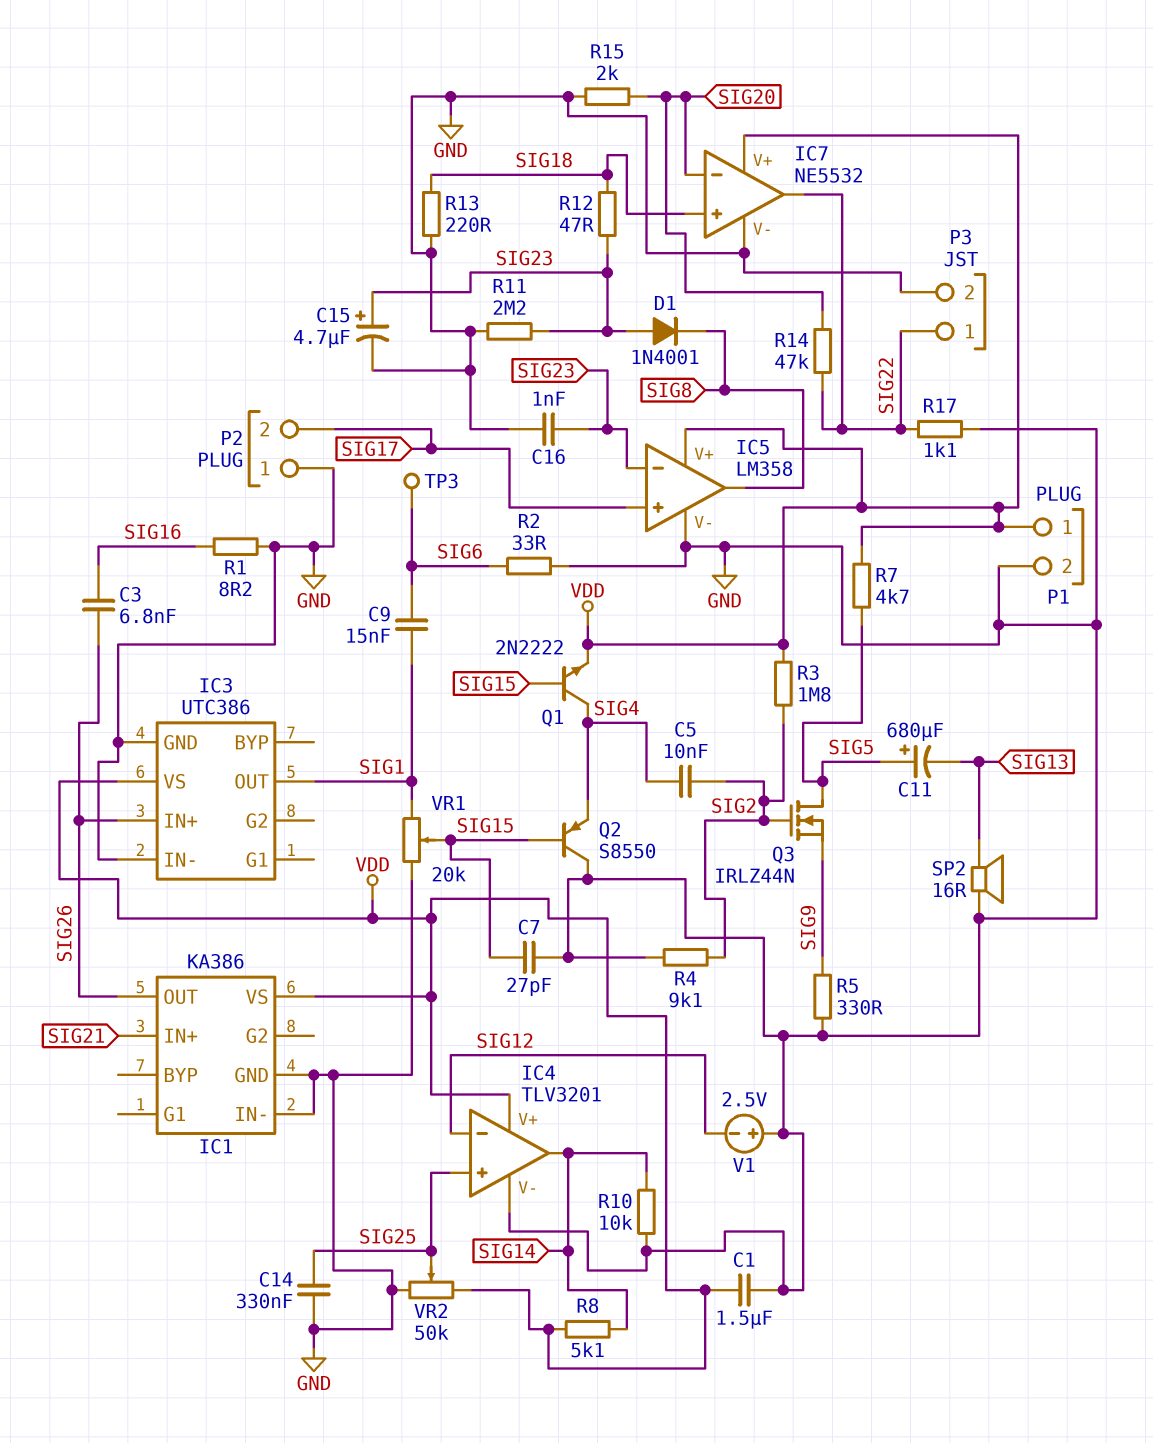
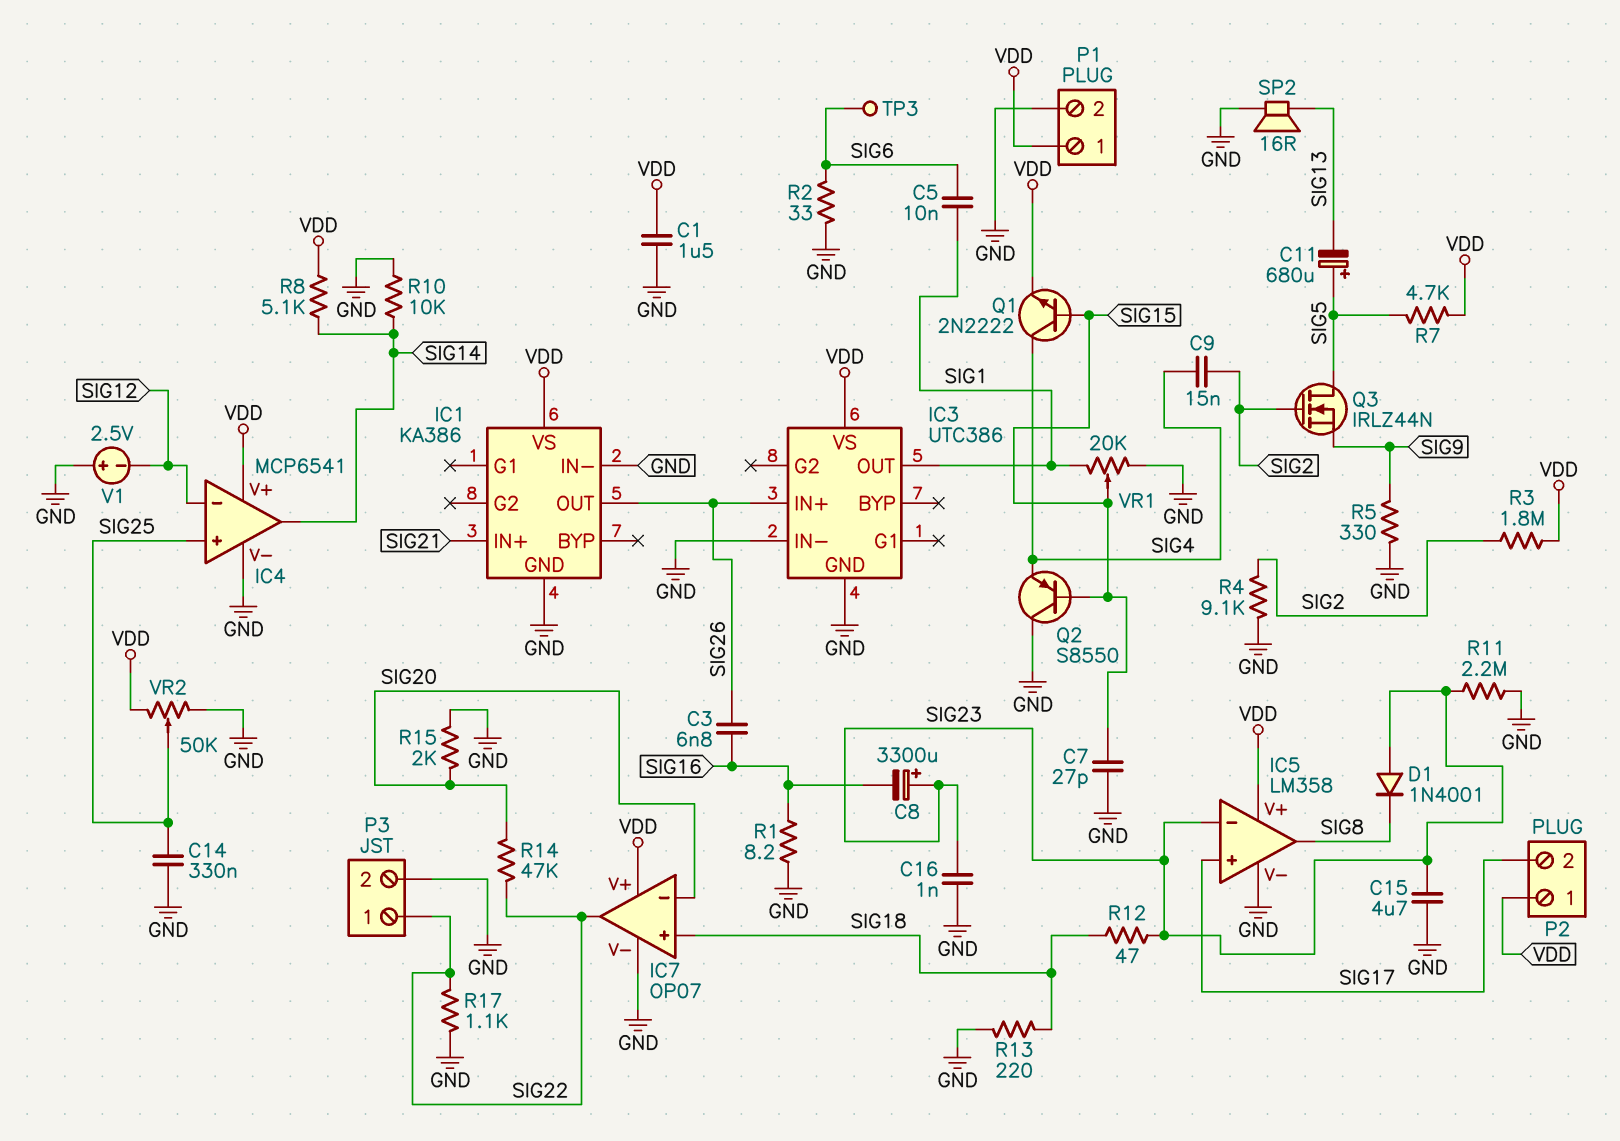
C5: 10nF (SIG2, SIG4) -> 10nF (SIG1, SIG6)
C8: none -> 3300uF (plus SIG23, minus SIG16)
C9: 15nF (SIG1, SIG6) -> 15nF (SIG2, SIG4)
C15: 4.7uF (plus SIG23, minus GND) -> 4.7uF (GND, SIG23)
IC4: TLV3201 -> MCP6541
IC7: NE5532 -> OP07
P2 pin 1: GND -> VDD

